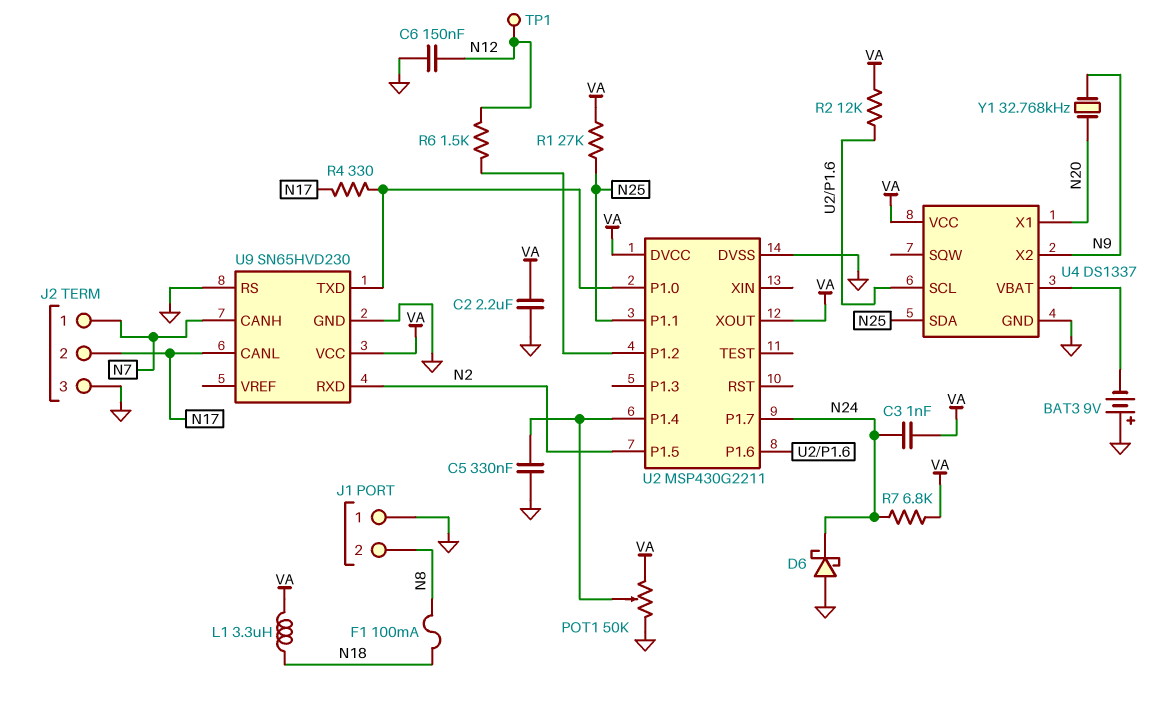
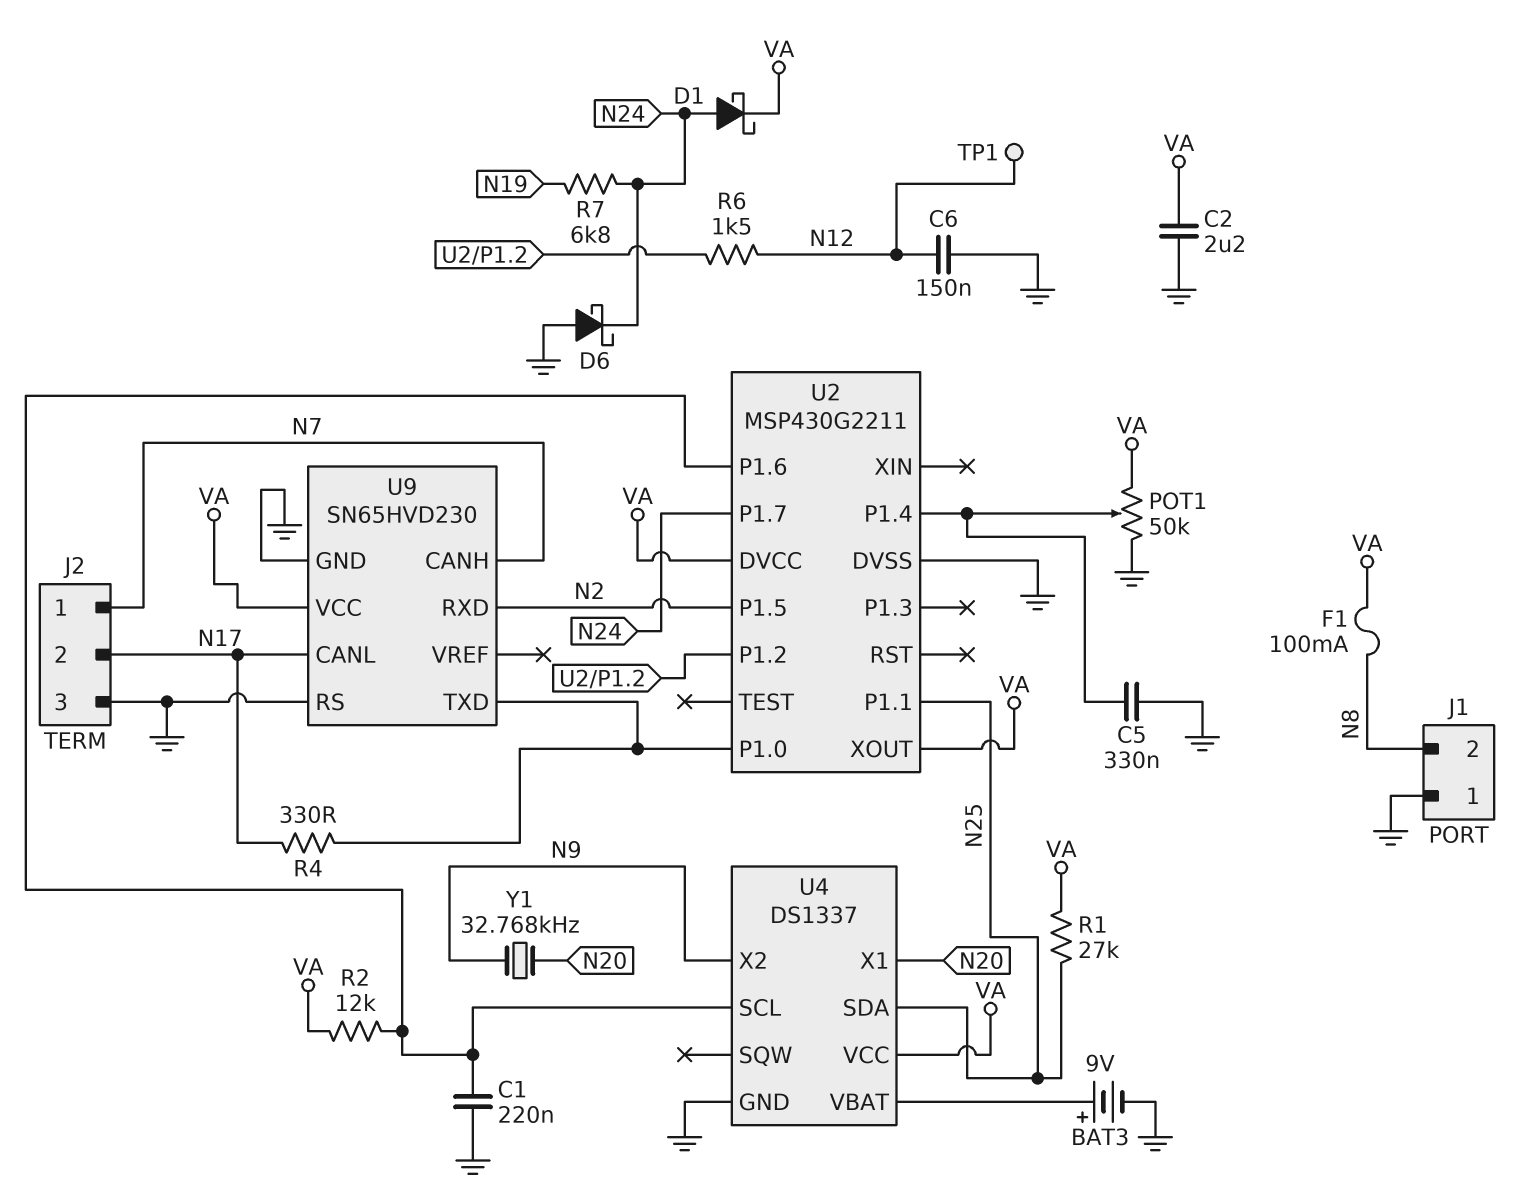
BAT3: 9V (plus GND, minus U4/VBAT) -> 9V (plus U4/VBAT, minus GND)
C1: none -> 220nF (GND, U2/P1.6)
C3: 1nF (N24, VA) -> none
D1: none -> schottky (A N24, K VA)
F1: 100mA (N8, N18) -> 100mA (N8, VA)
L1: 3.3uH (N18, VA) -> none
R7: 6.8k (N24, VA) -> 6.8k (N19, N24)

